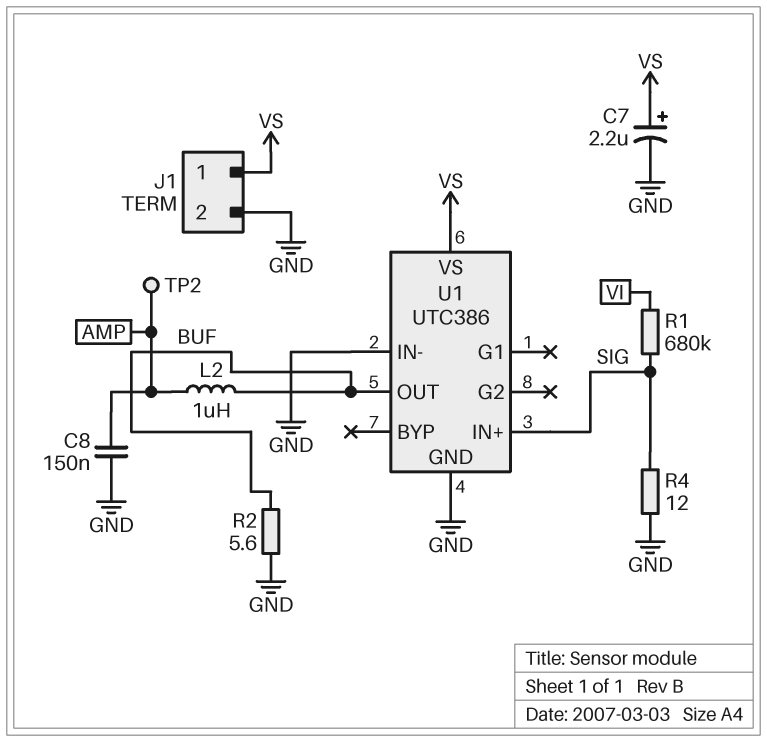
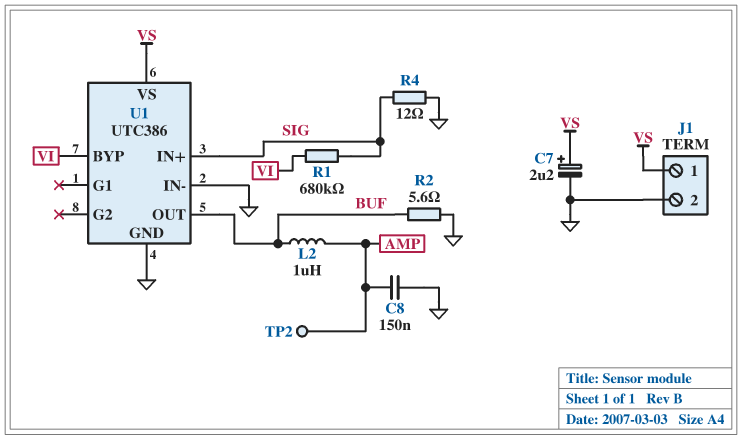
U1 pin BYP: none -> VI

